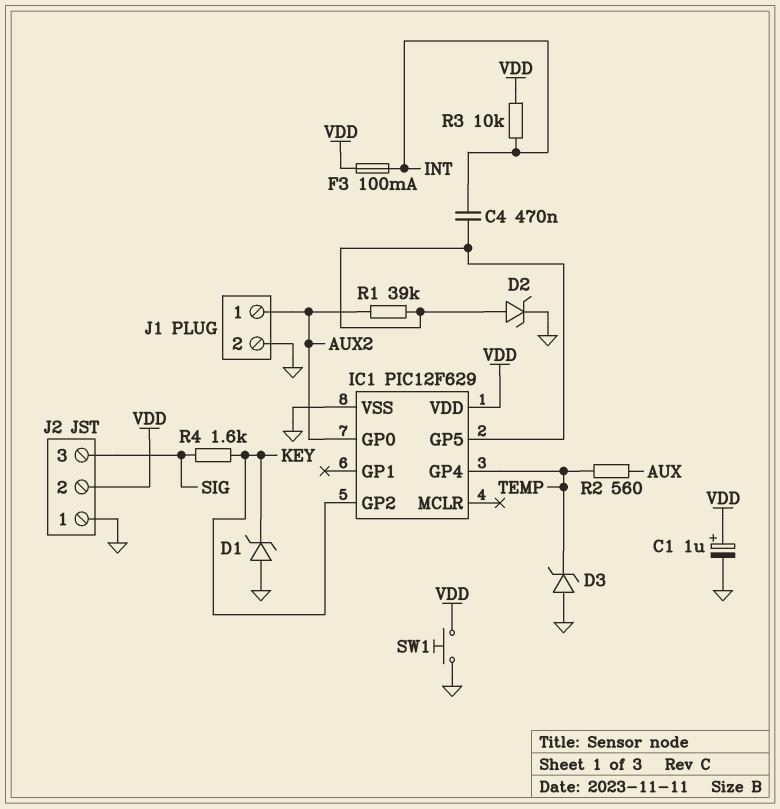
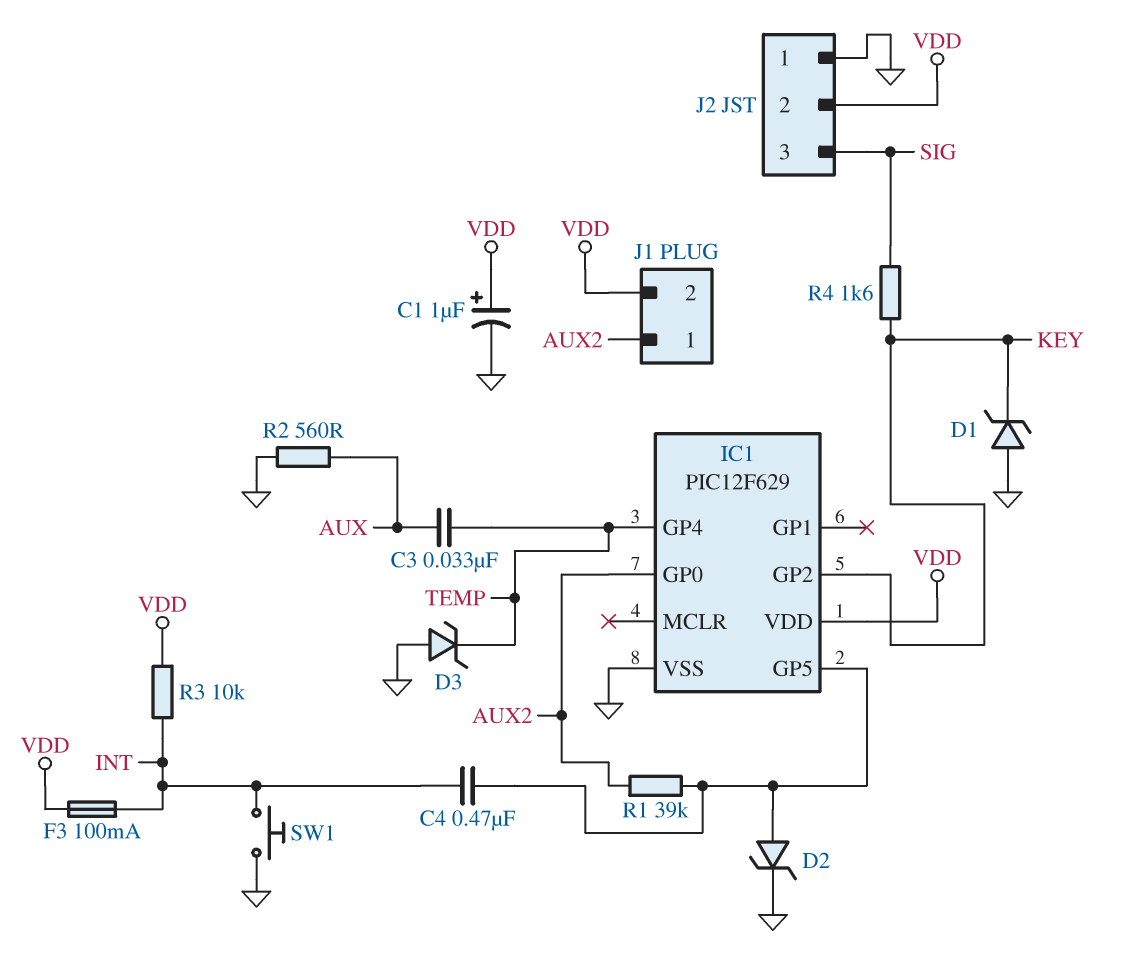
C3: none -> 33nF (AUX, TEMP)
J1 pin 2: GND -> VDD
R2: 560 (AUX, TEMP) -> 560 (AUX, GND)
SW1: button (GND, VDD) -> button (GND, INT)

